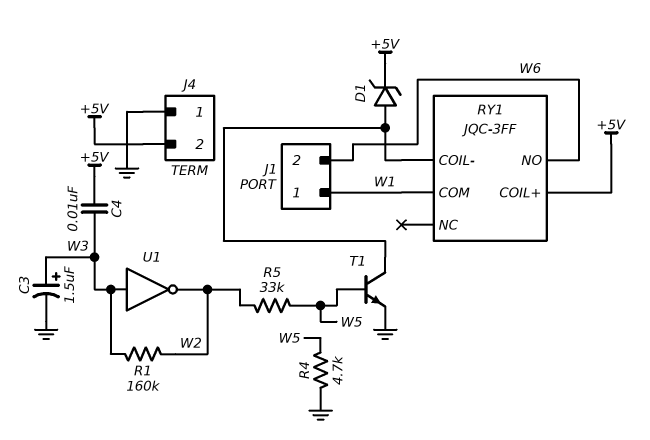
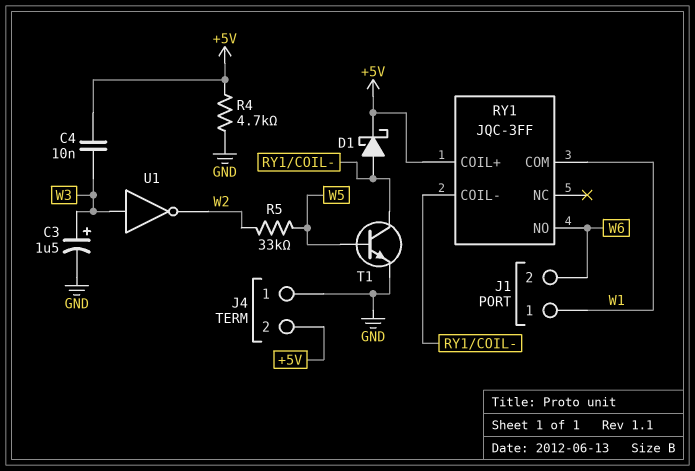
D1: zener (A RY1/COIL-, K +5V) -> schottky (A RY1/COIL-, K +5V)
R1: 160k (W2, W3) -> none
R4: 4.7k (GND, W5) -> 4.7k (+5V, GND)

